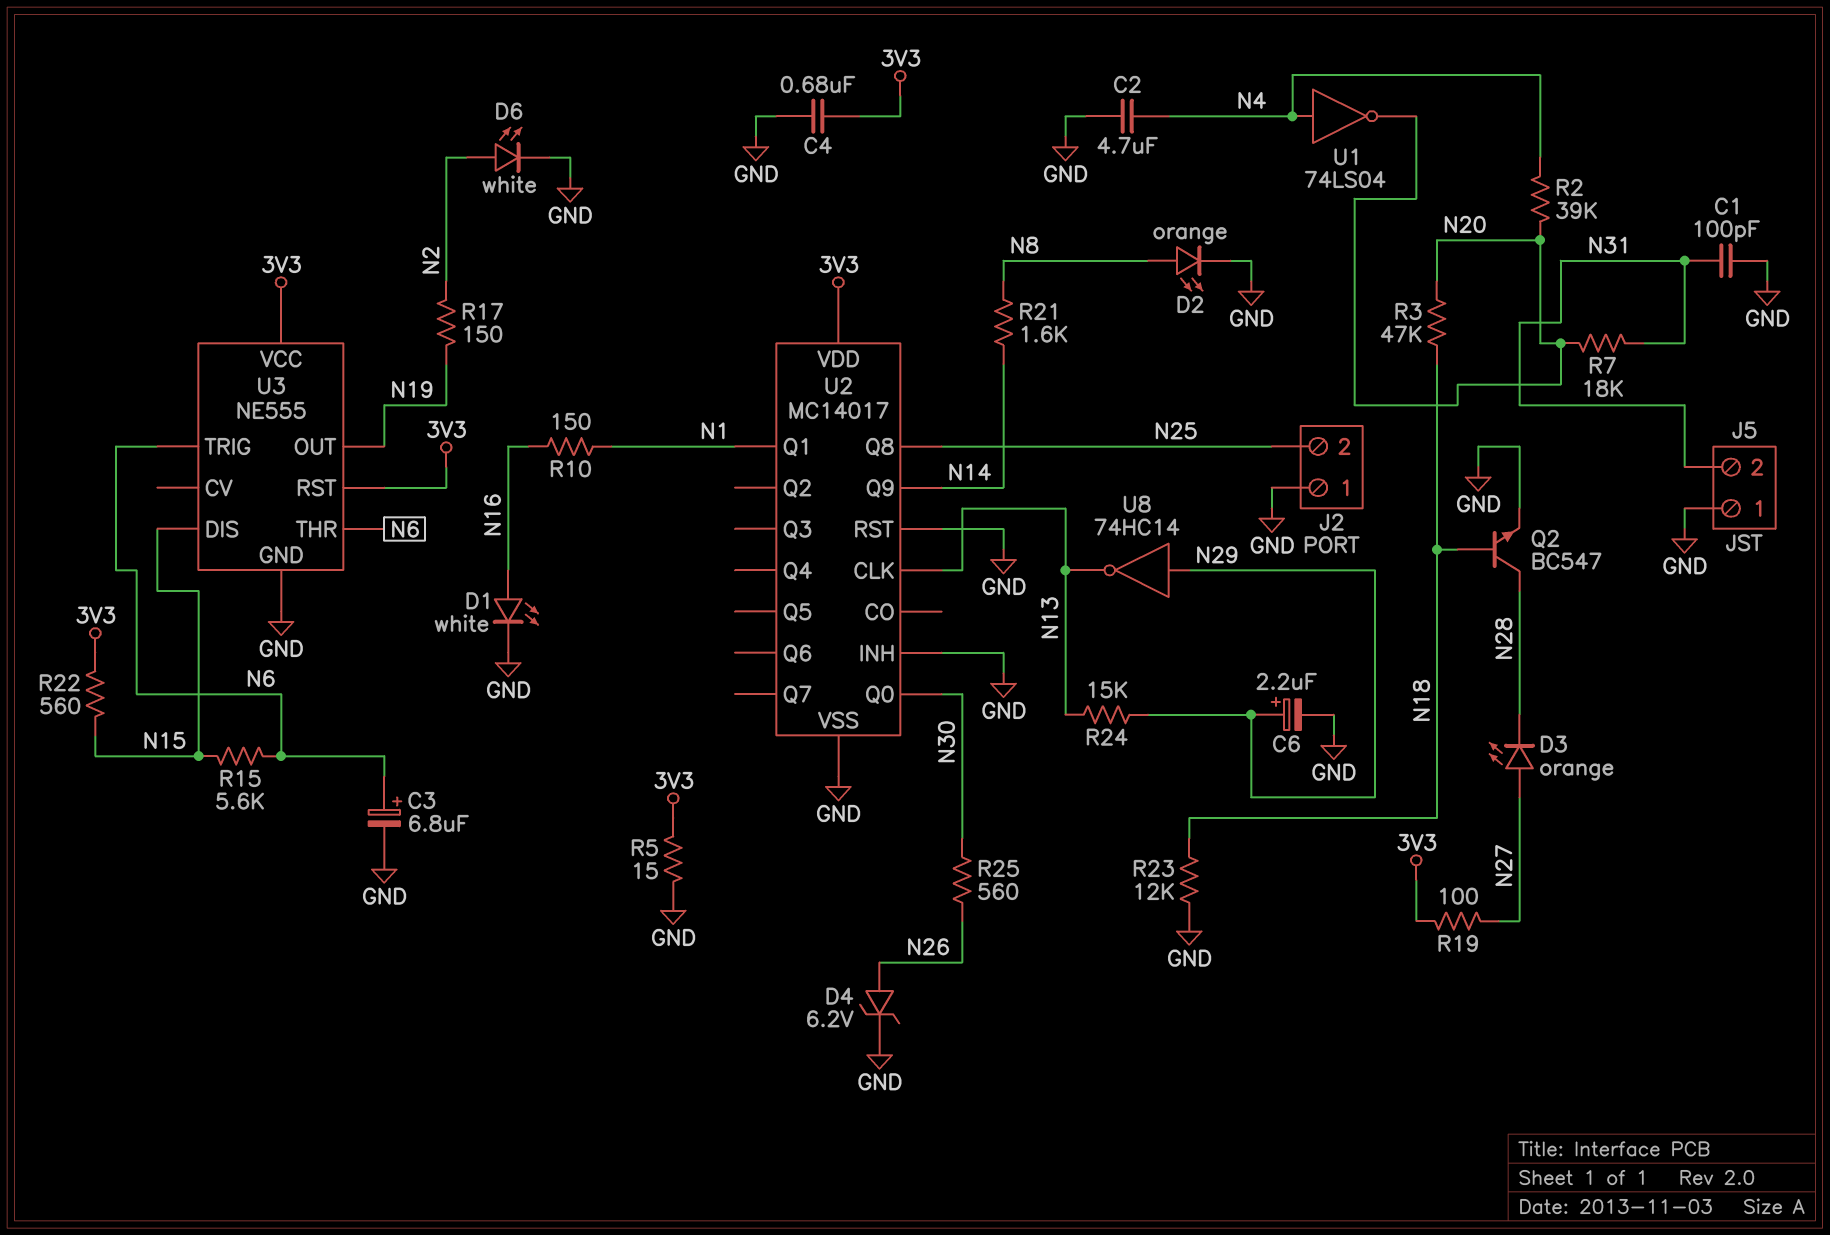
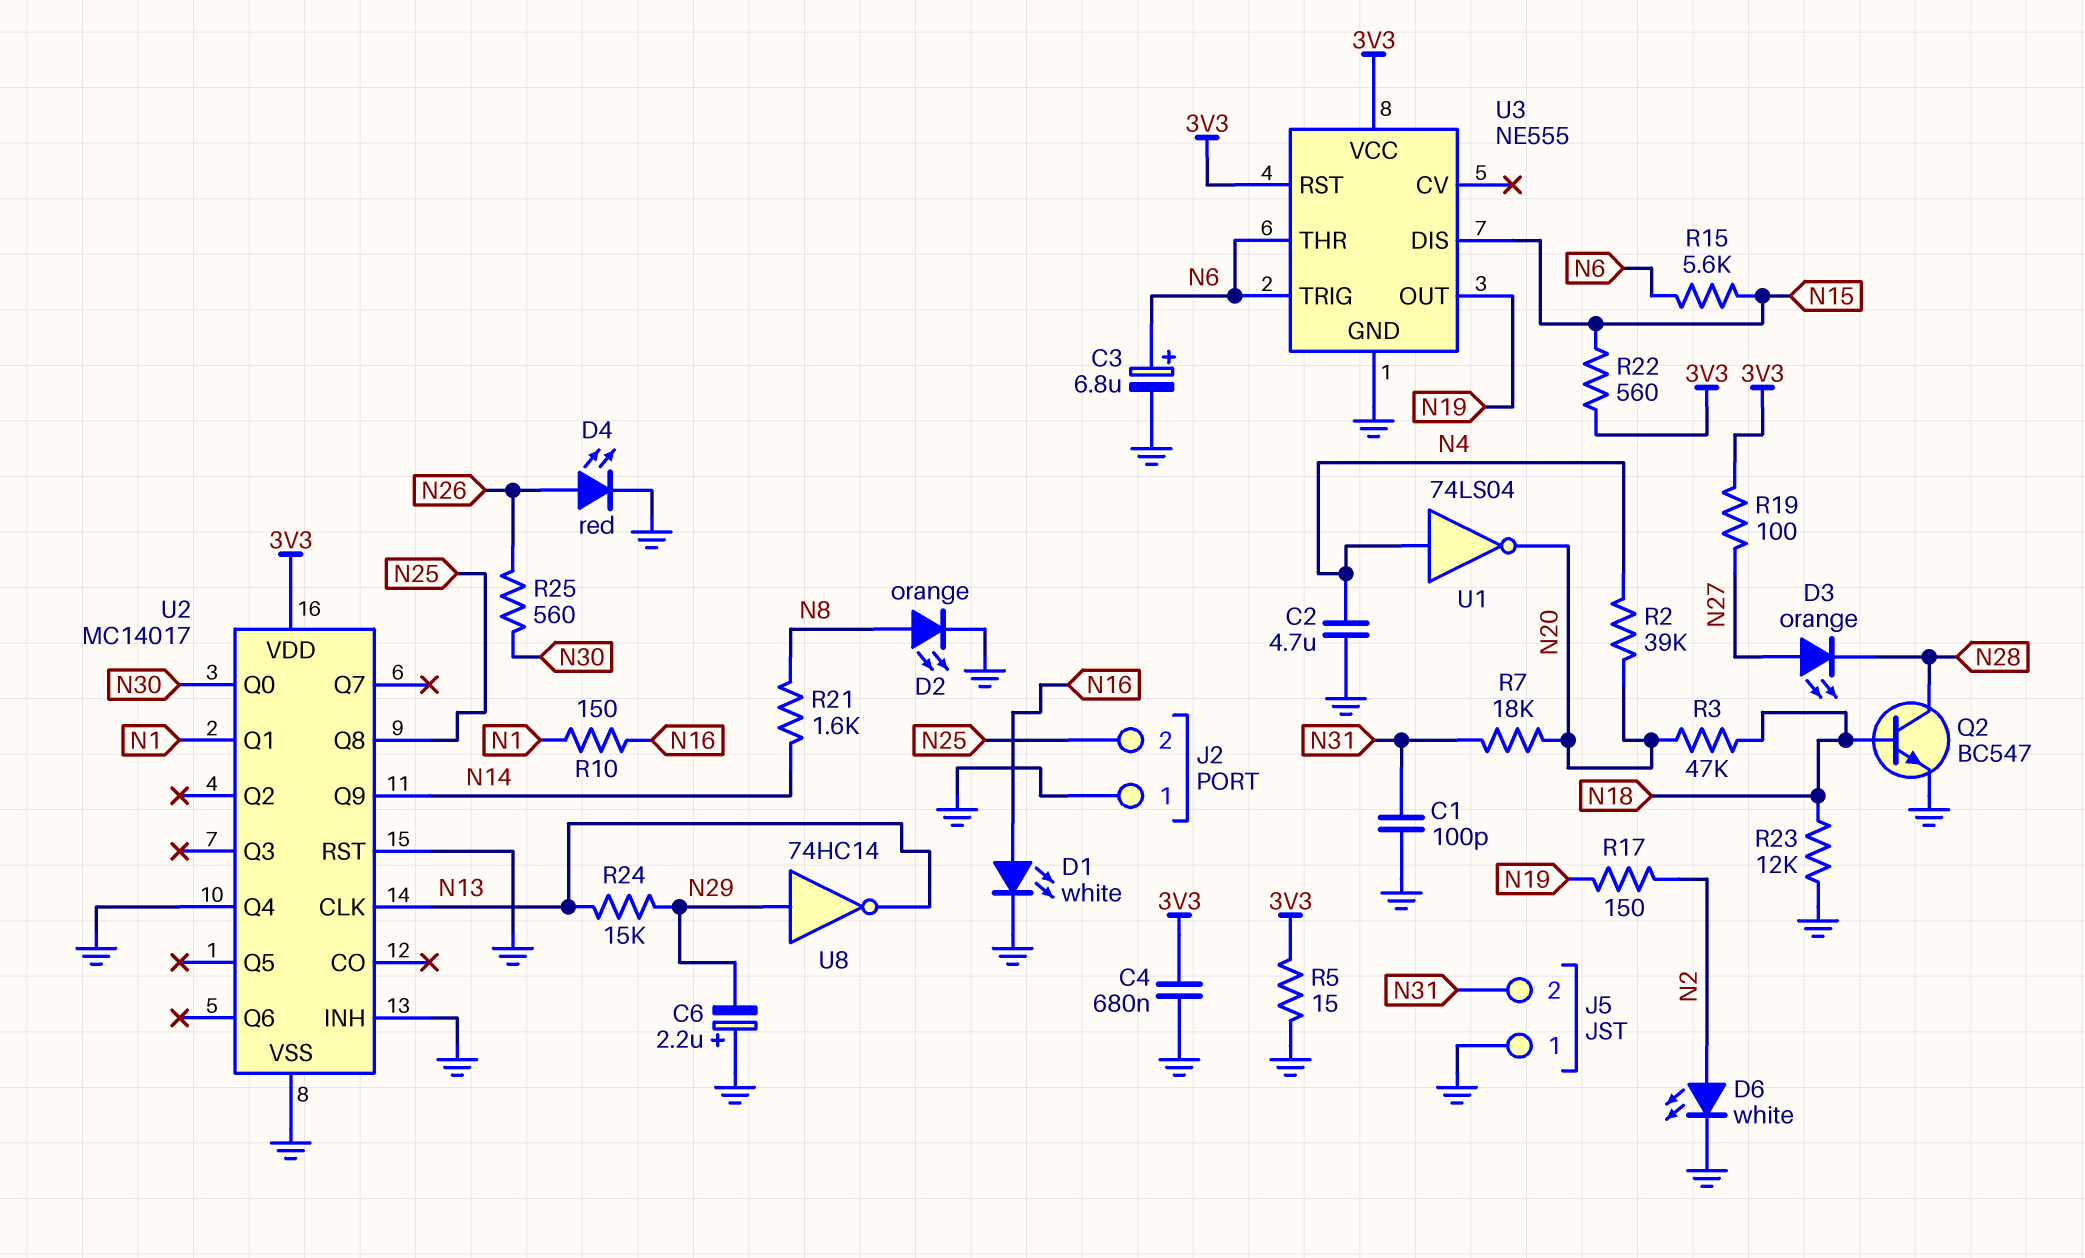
C6: 2.2uF (plus N29, minus GND) -> 2.2uF (plus GND, minus N29)
D4: zener 6.2V (A N26, K GND) -> LED red (A N26, K GND)
U2 pin Q4: none -> GND

